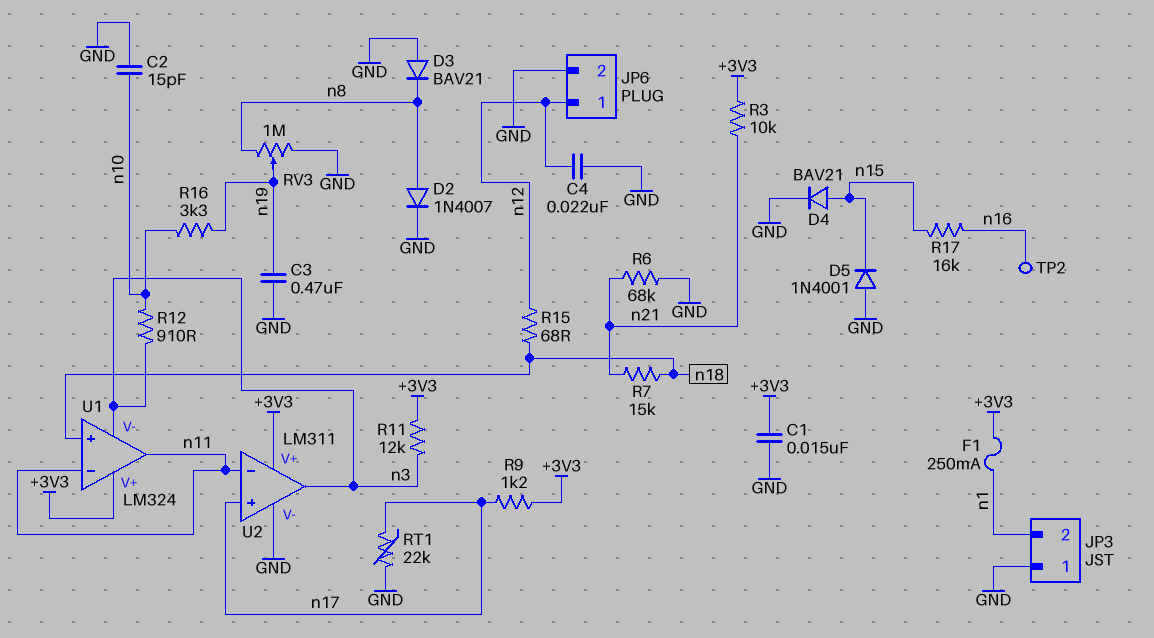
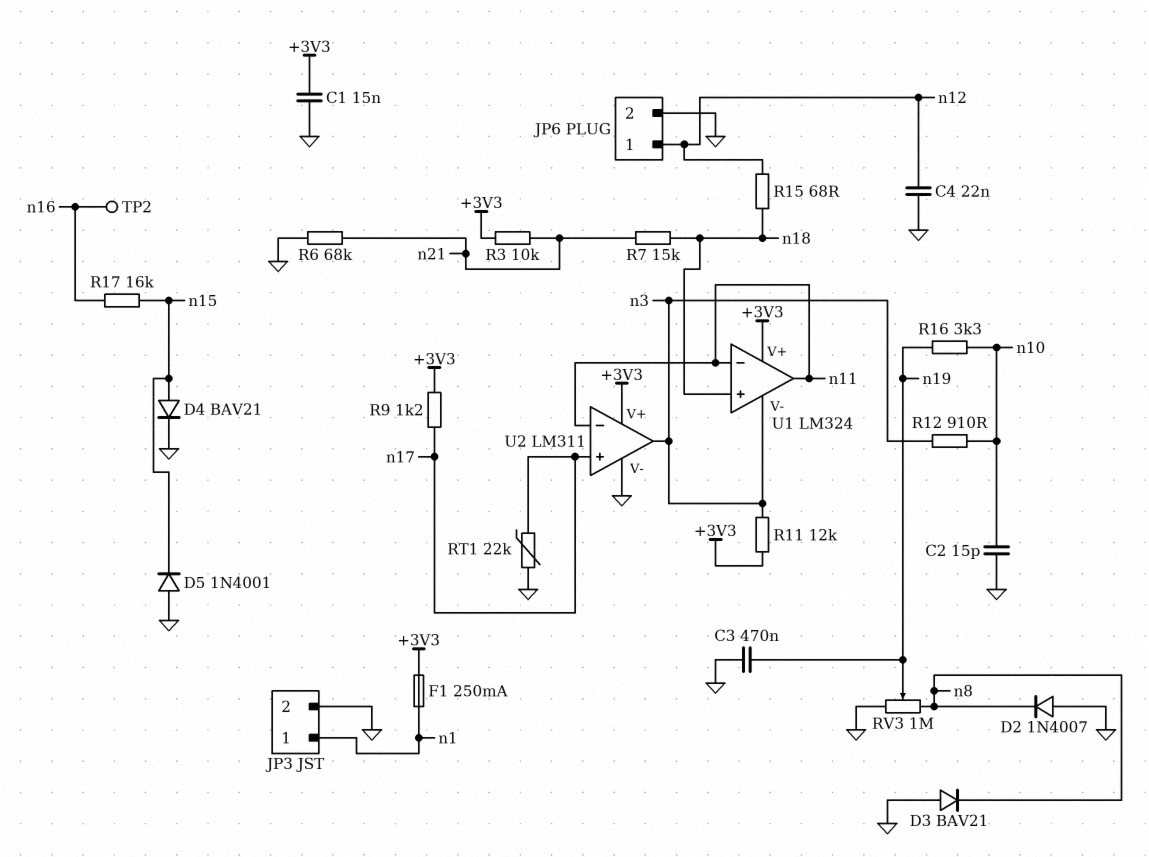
D2: diode 1N4007 (A n8, K GND) -> diode 1N4007 (A GND, K n8)
JP3 pin 1: GND -> n1
JP3 pin 2: n1 -> GND

